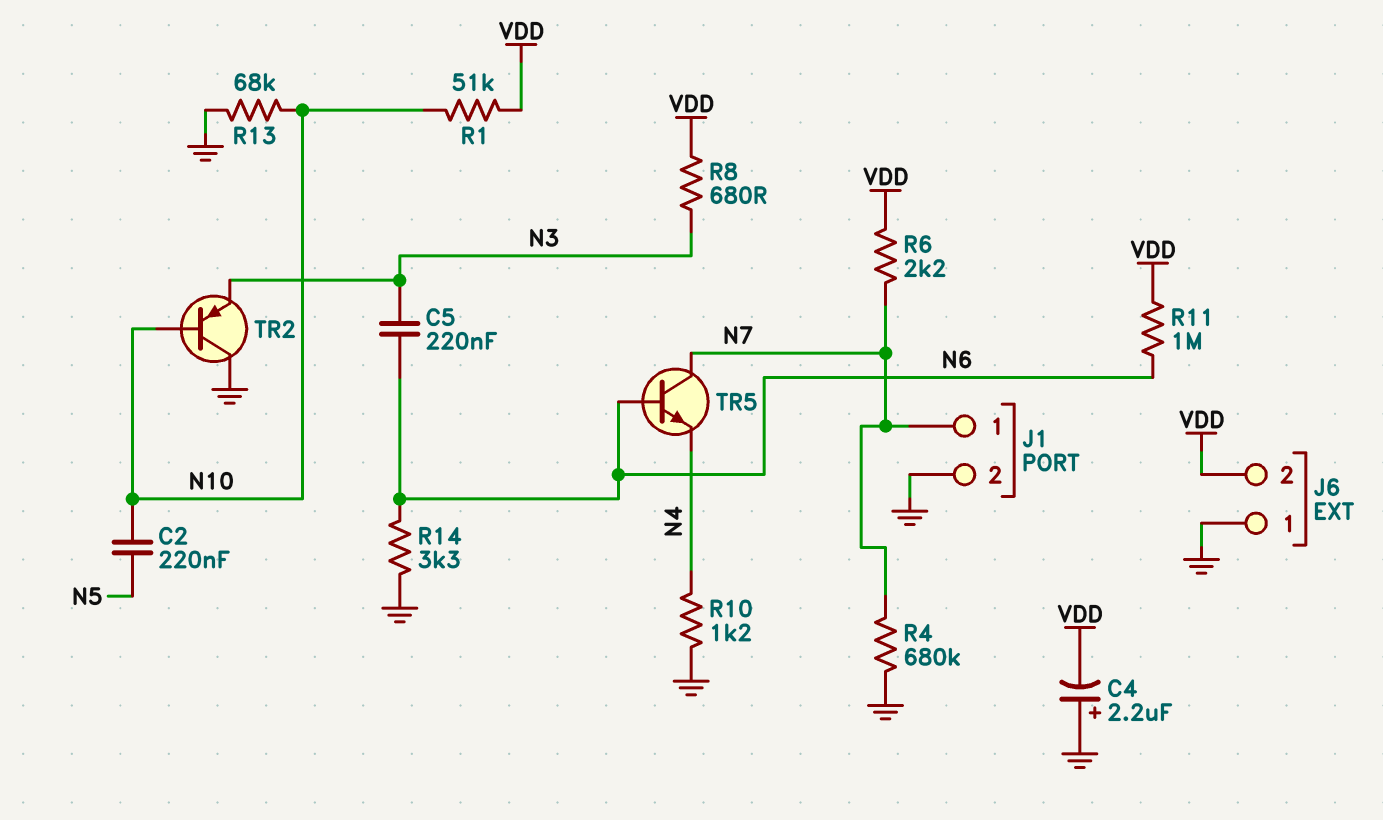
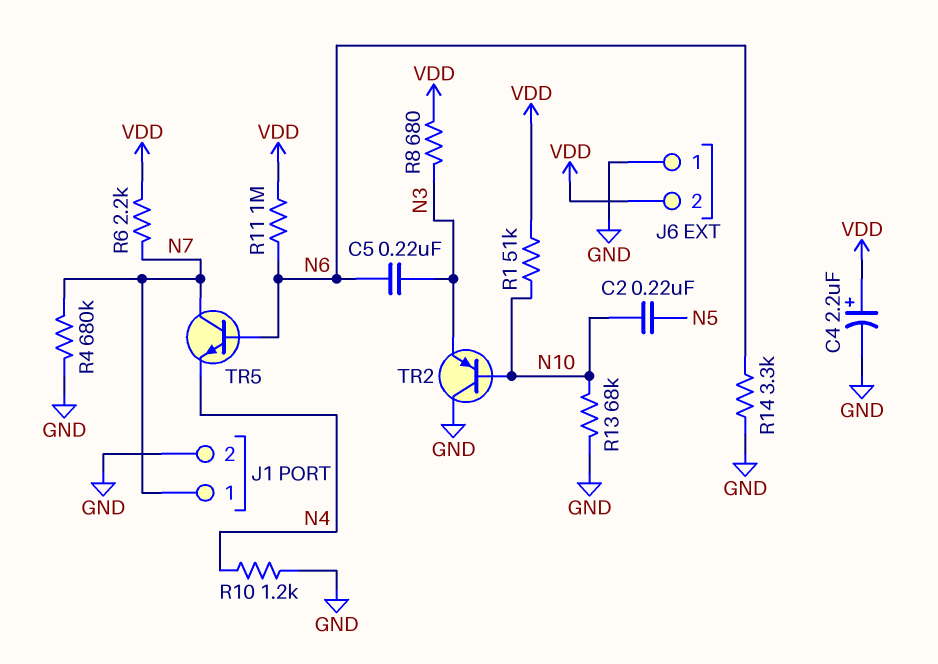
C4: 2.2uF (plus GND, minus VDD) -> 2.2uF (plus VDD, minus GND)

